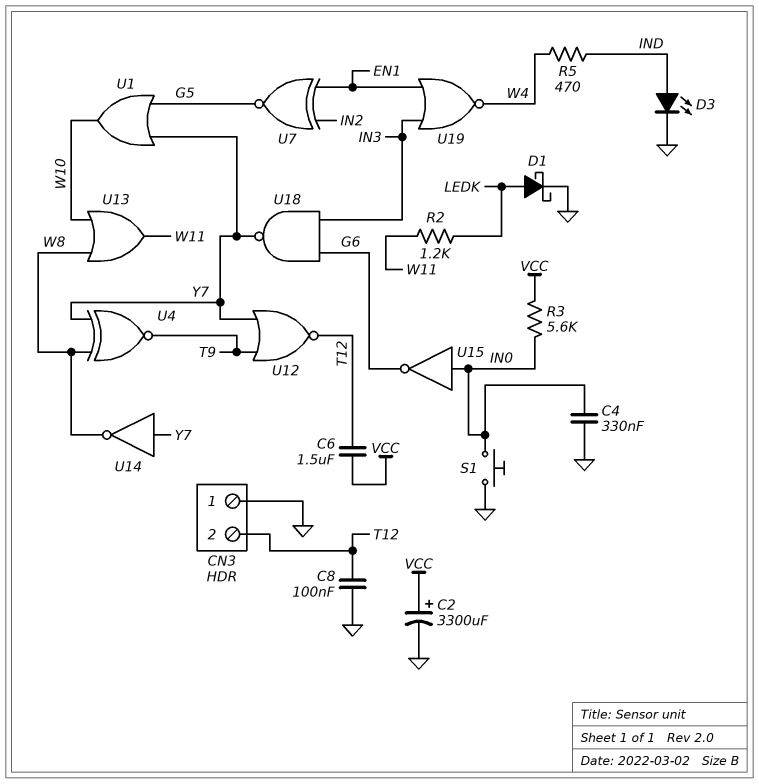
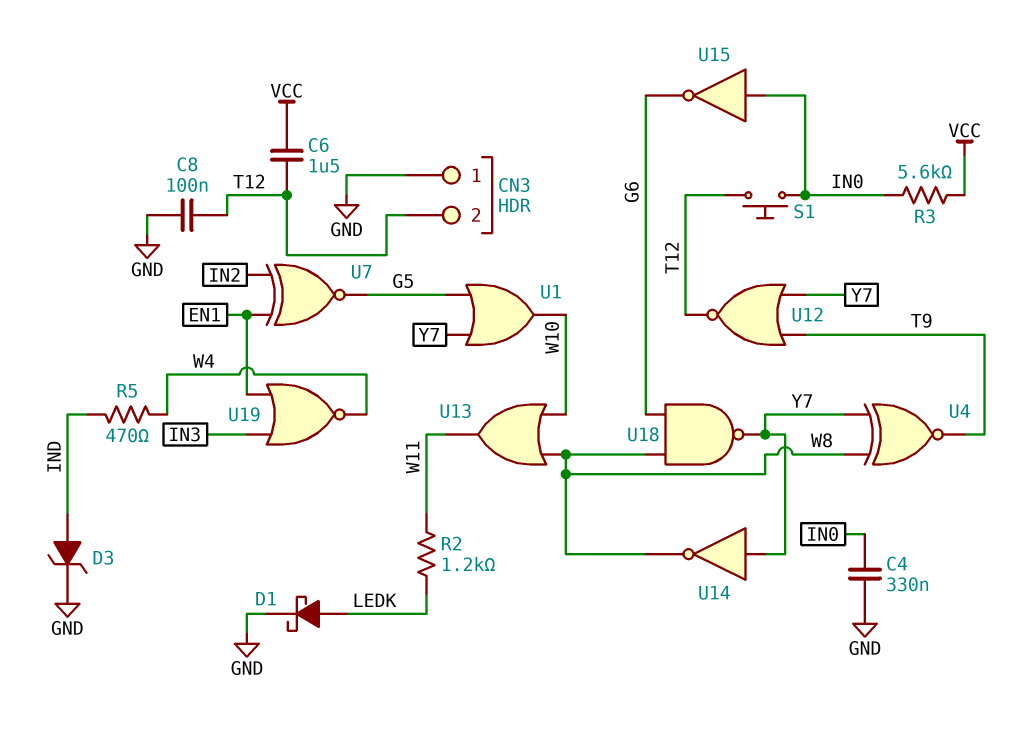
C2: 3300uF (plus VCC, minus GND) -> none
D3: LED (A IND, K GND) -> zener (A IND, K GND)
S1: button (GND, IN0) -> button (IN0, T12)
U18: NAND (in G6, in IN3, out Y7) -> NAND (in G6, in W8, out Y7)

